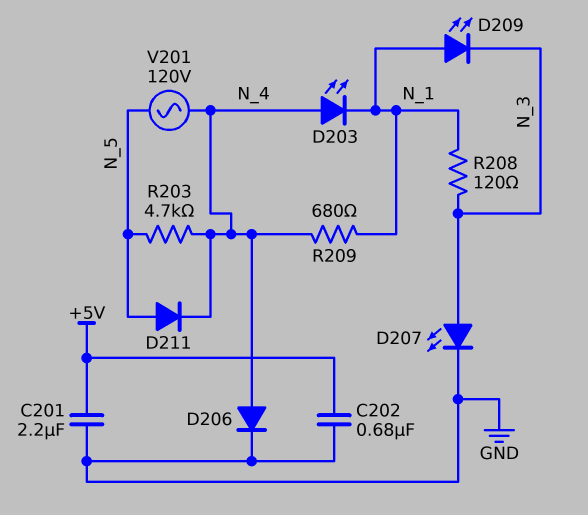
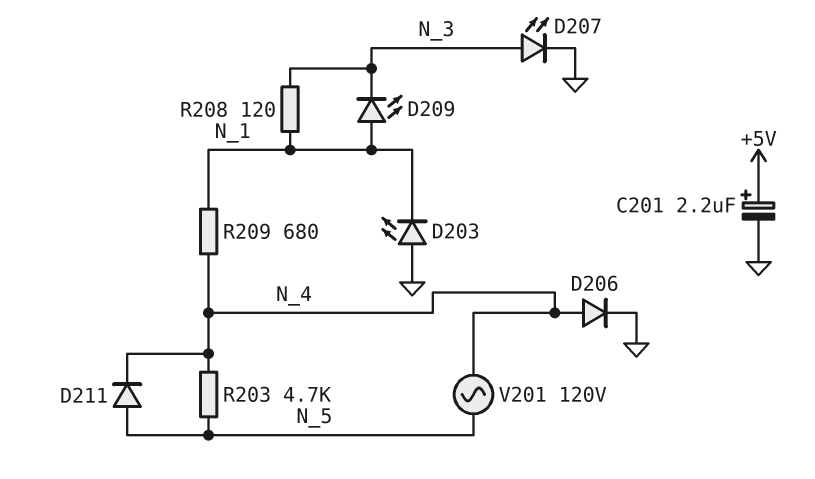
C201: 2.2uF (+5V, GND) -> 2.2uF (plus +5V, minus GND)
C202: 680nF (+5V, GND) -> none
D203: LED (A N_4, K N_1) -> LED (A GND, K N_1)

